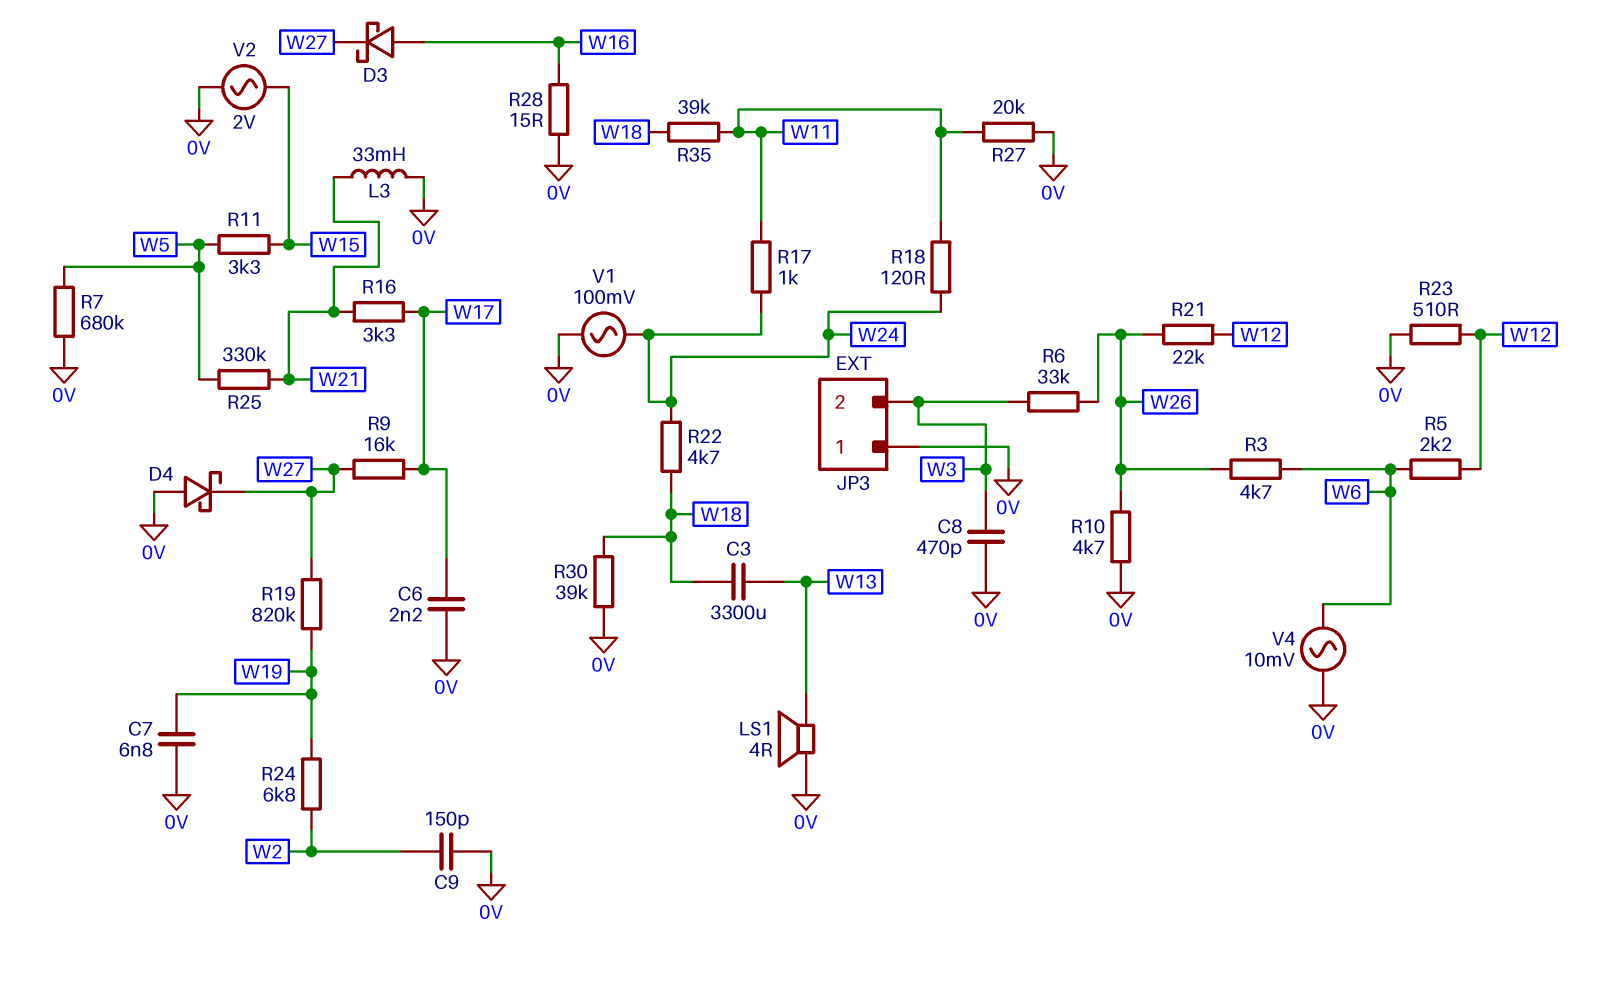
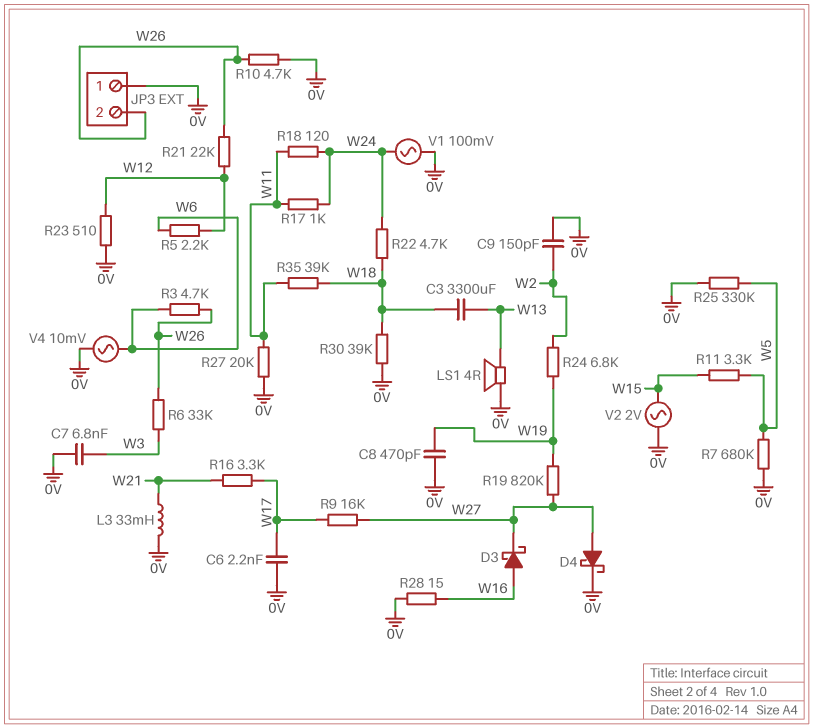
C7: 6.8nF (0V, W19) -> 6.8nF (0V, W3)
C8: 470pF (0V, W3) -> 470pF (0V, W19)
D4: schottky (A 0V, K W27) -> schottky (A W27, K 0V)
JP3 pin 2: W3 -> W26
R25: 330k (W5, W21) -> 330k (0V, W5)

